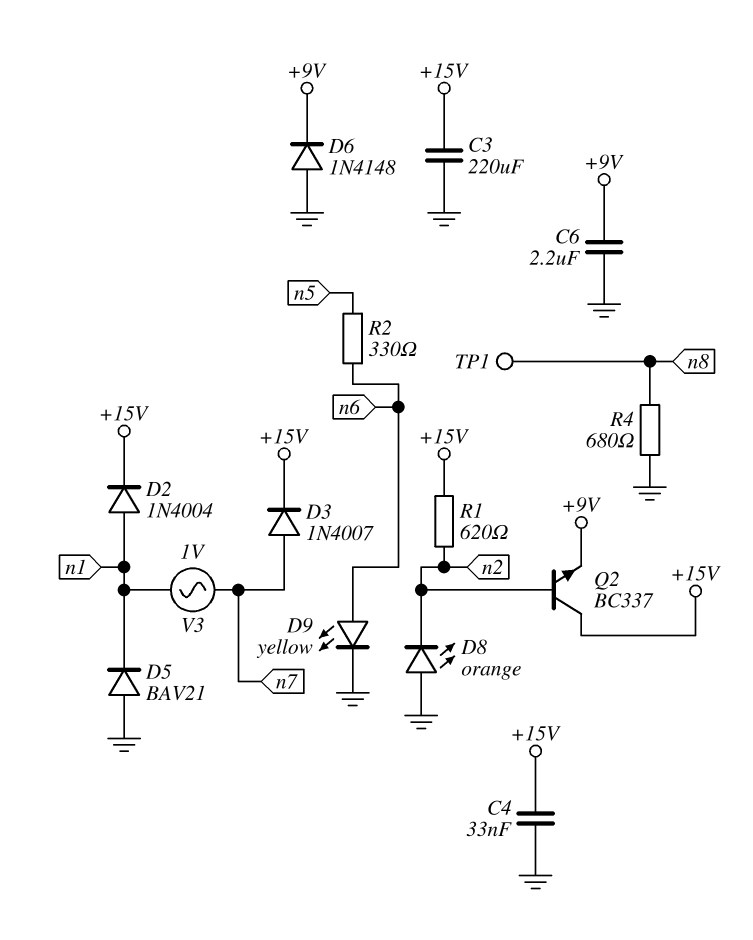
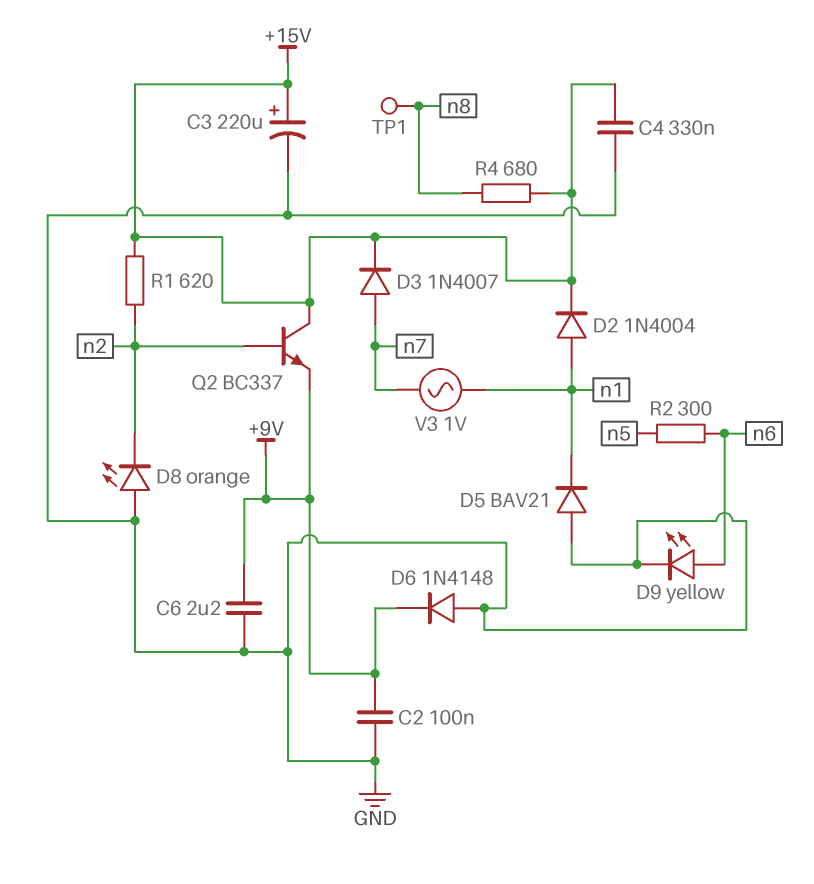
C2: none -> 100nF (+9V, GND)
C3: 220uF (+15V, GND) -> 220uF (plus +15V, minus GND)
C4: 33nF (+15V, GND) -> 330nF (+15V, GND)
R2: 330 (n5, n6) -> 300 (n5, n6)
R4: 680 (GND, n8) -> 680 (+15V, n8)

